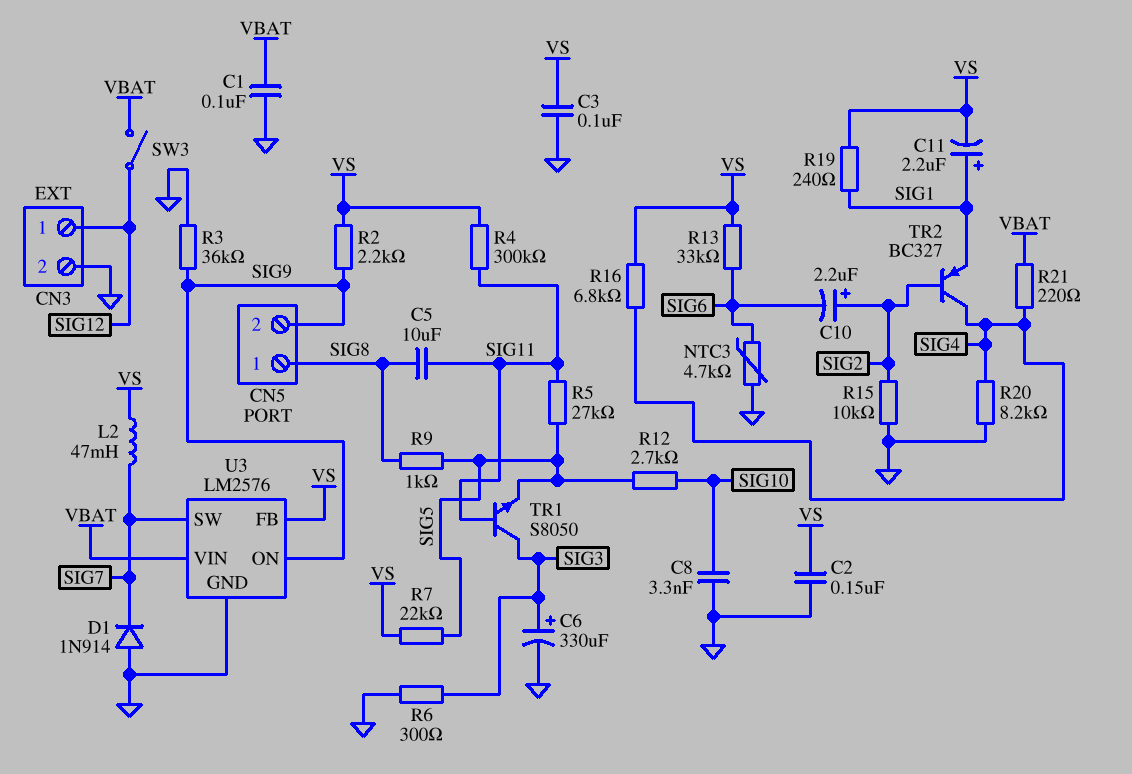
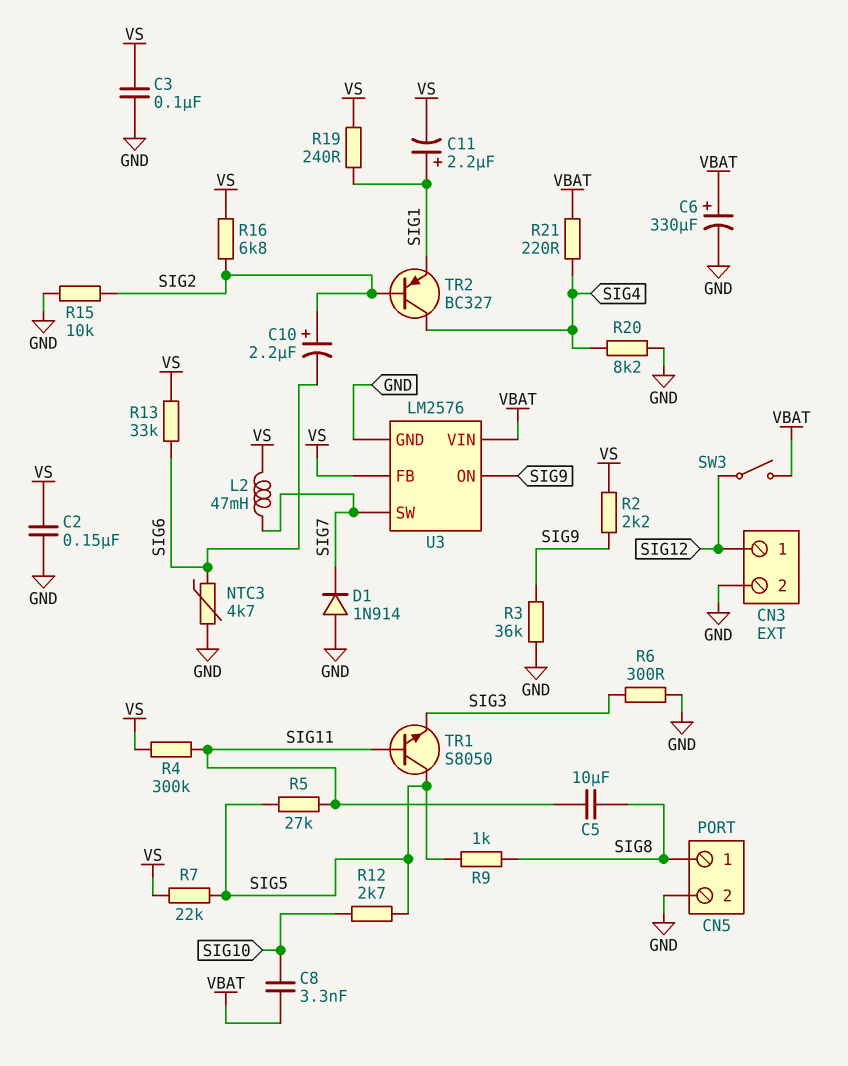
C1: 100nF (GND, VBAT) -> none
C6: 330uF (plus SIG3, minus GND) -> 330uF (plus VBAT, minus GND)
C8: 3.3nF (GND, SIG10) -> 3.3nF (SIG10, VBAT)
CN5 pin 2: SIG9 -> GND
R16: 6.8k (SIG4, VS) -> 6.8k (SIG2, VS)
TR1: NPN S8050 (B SIG11, C SIG3, E SIG5) -> NPN S8050 (B SIG11, C SIG5, E SIG3)

